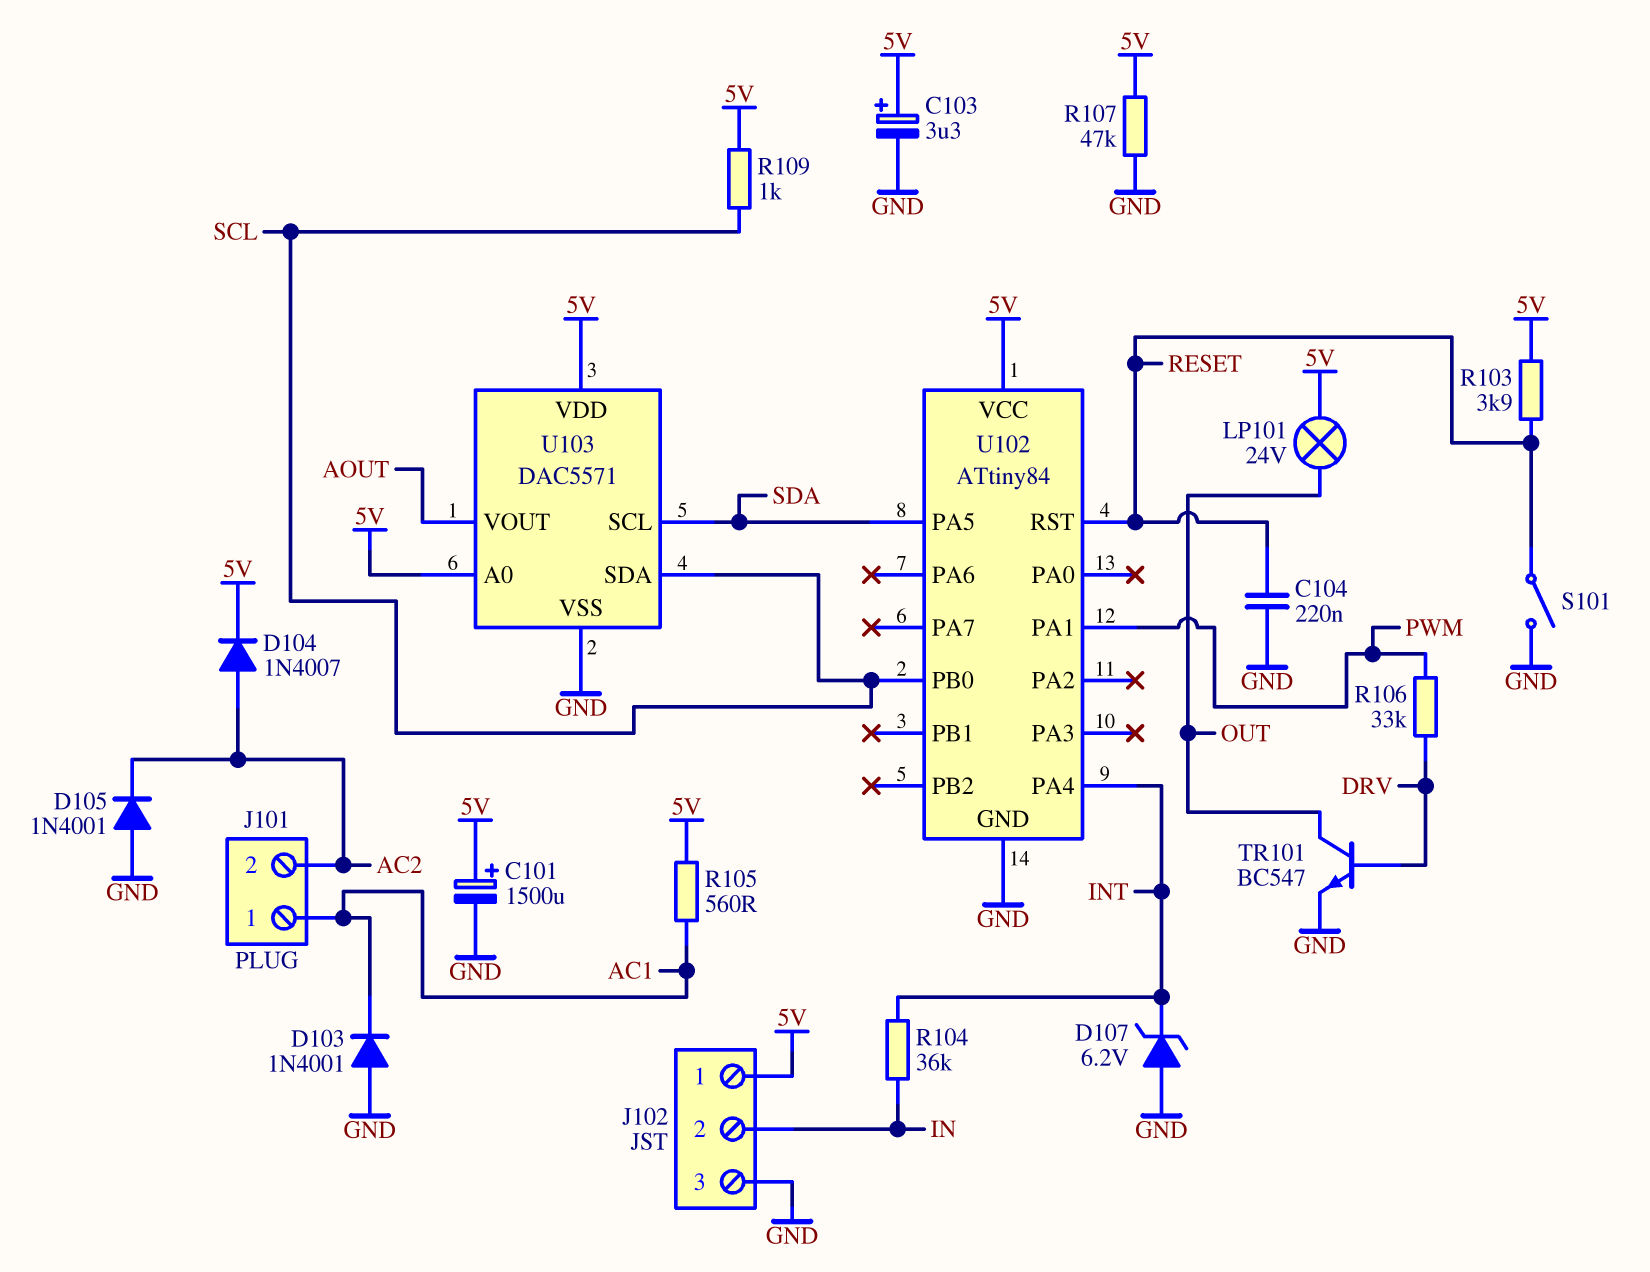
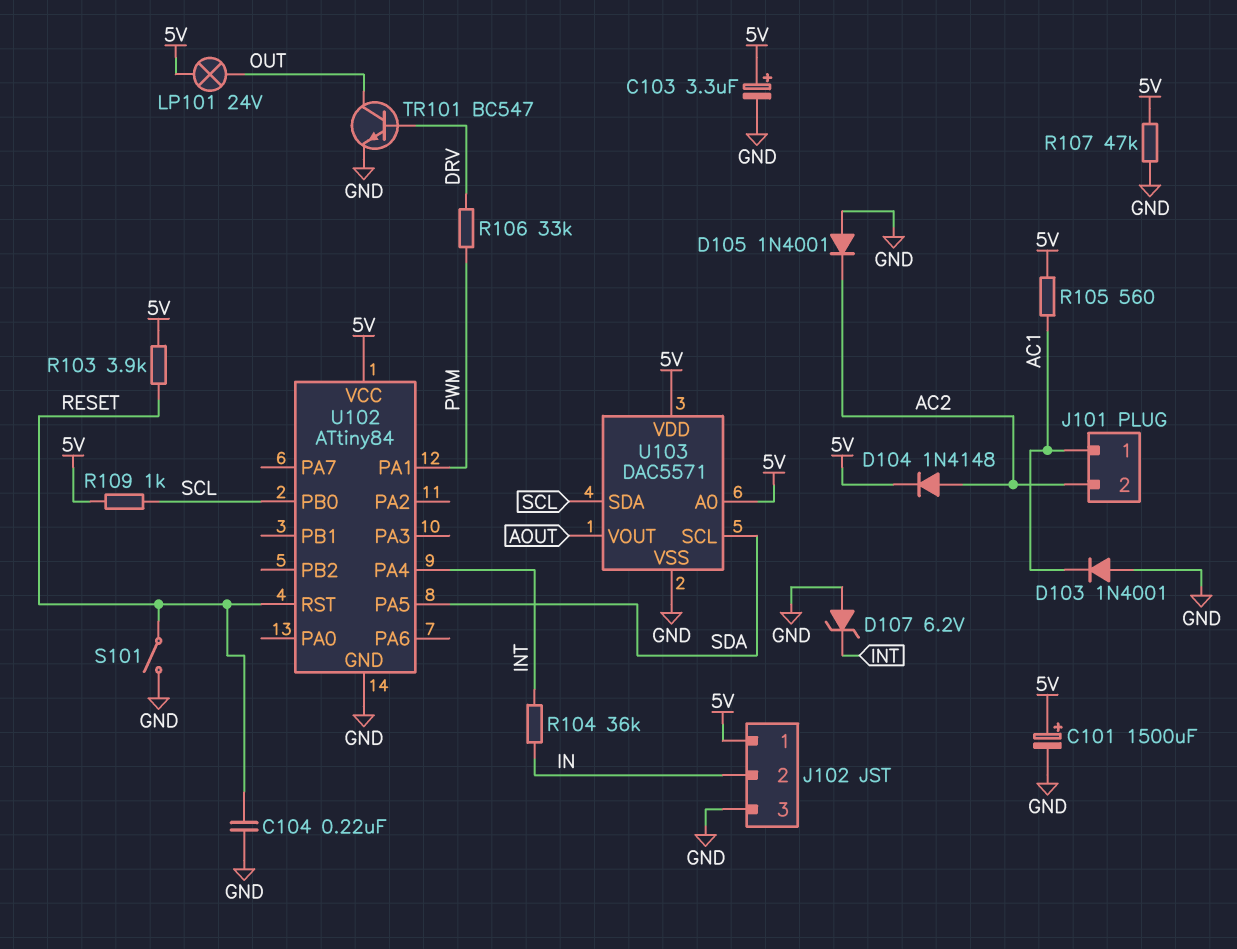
D104: diode 1N4007 (A AC2, K 5V) -> diode 1N4148 (A AC2, K 5V)

